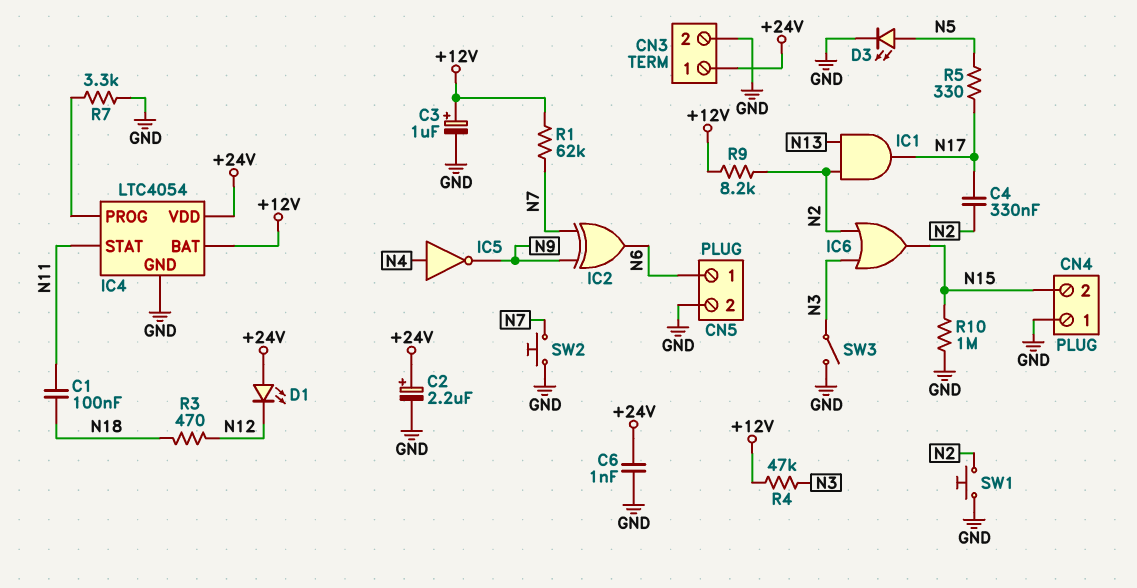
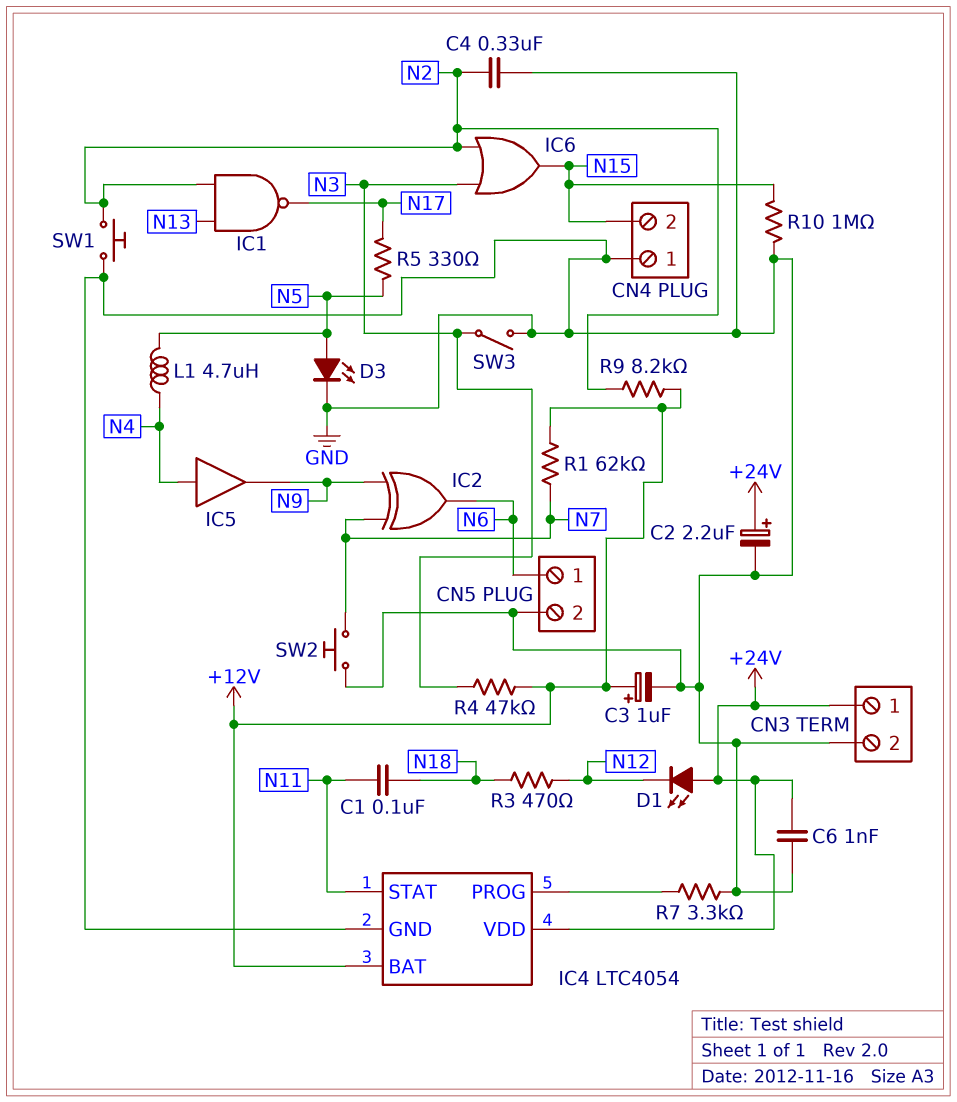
C4: 330nF (N2, N17) -> 330nF (GND, N2)
IC1: AND (in N2, in N13, out N17) -> NAND (in N2, in N13, out N17)
IC5: NOT (in N4, out N9) -> buffer (in N4, out N9)
L1: none -> 4.7uH (N4, N5)

